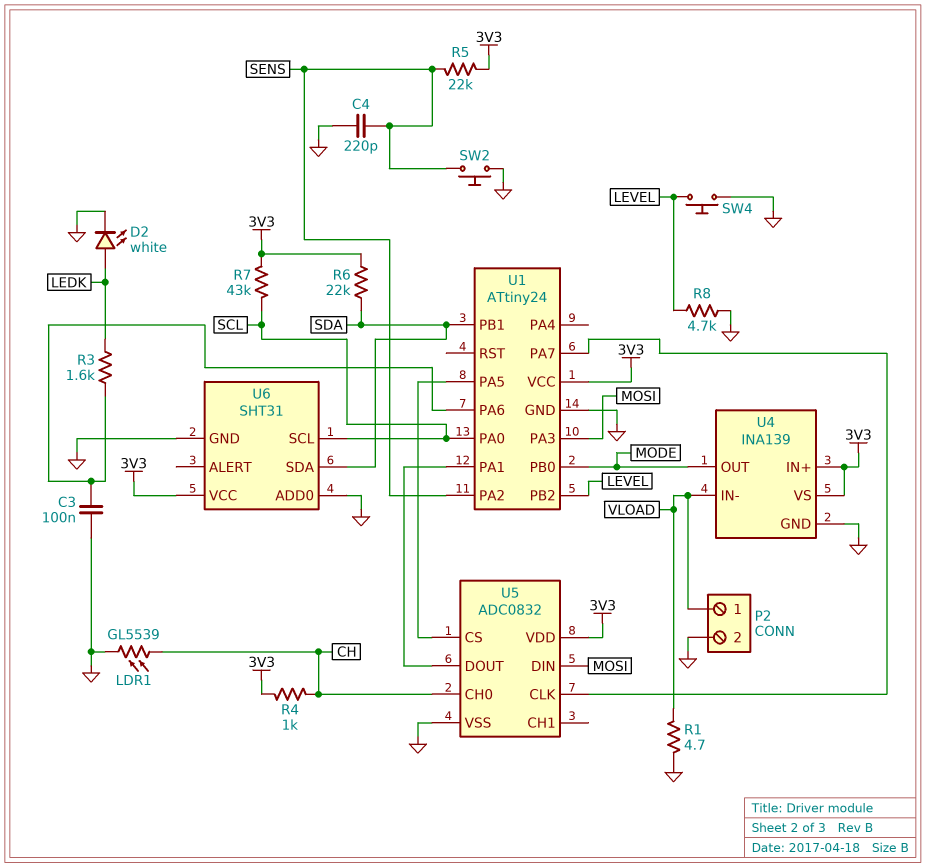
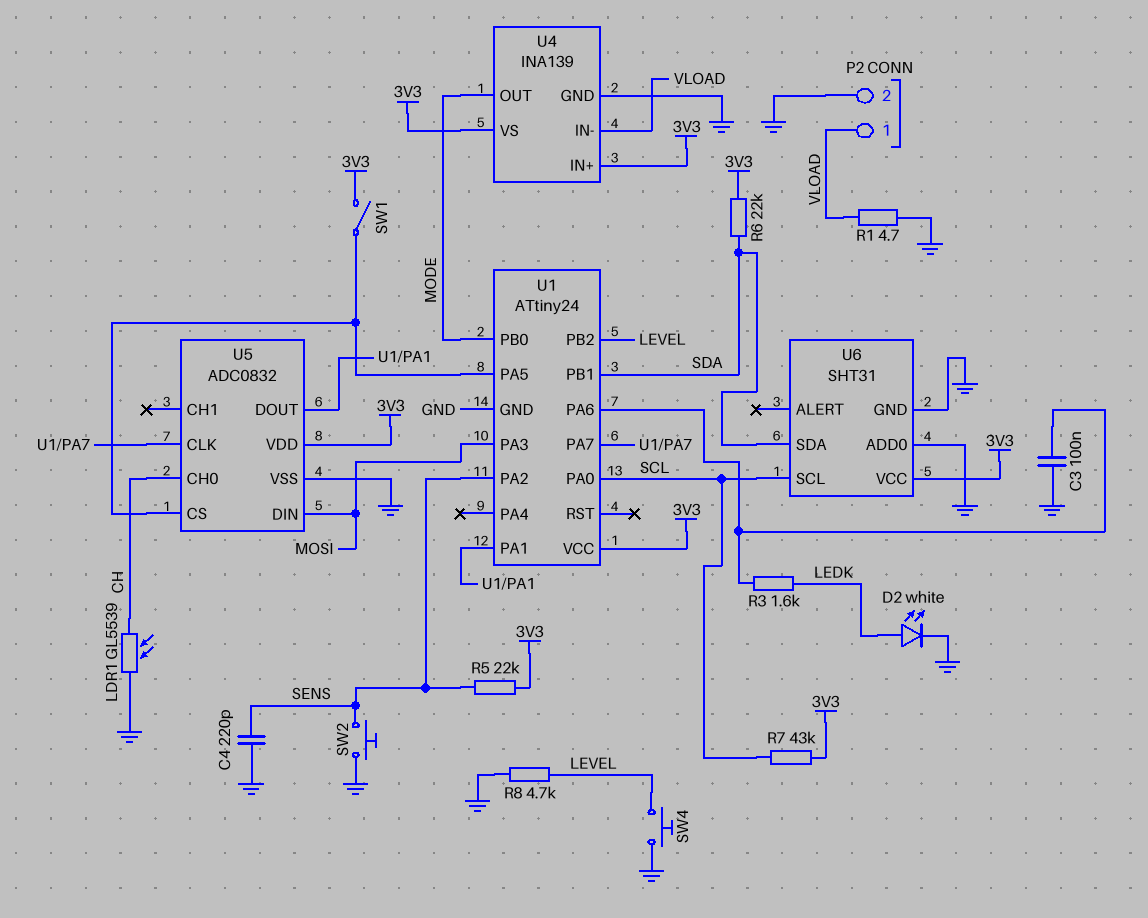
R4: 1k (3V3, CH) -> none
SW1: none -> switch (3V3, U1/PA5)

